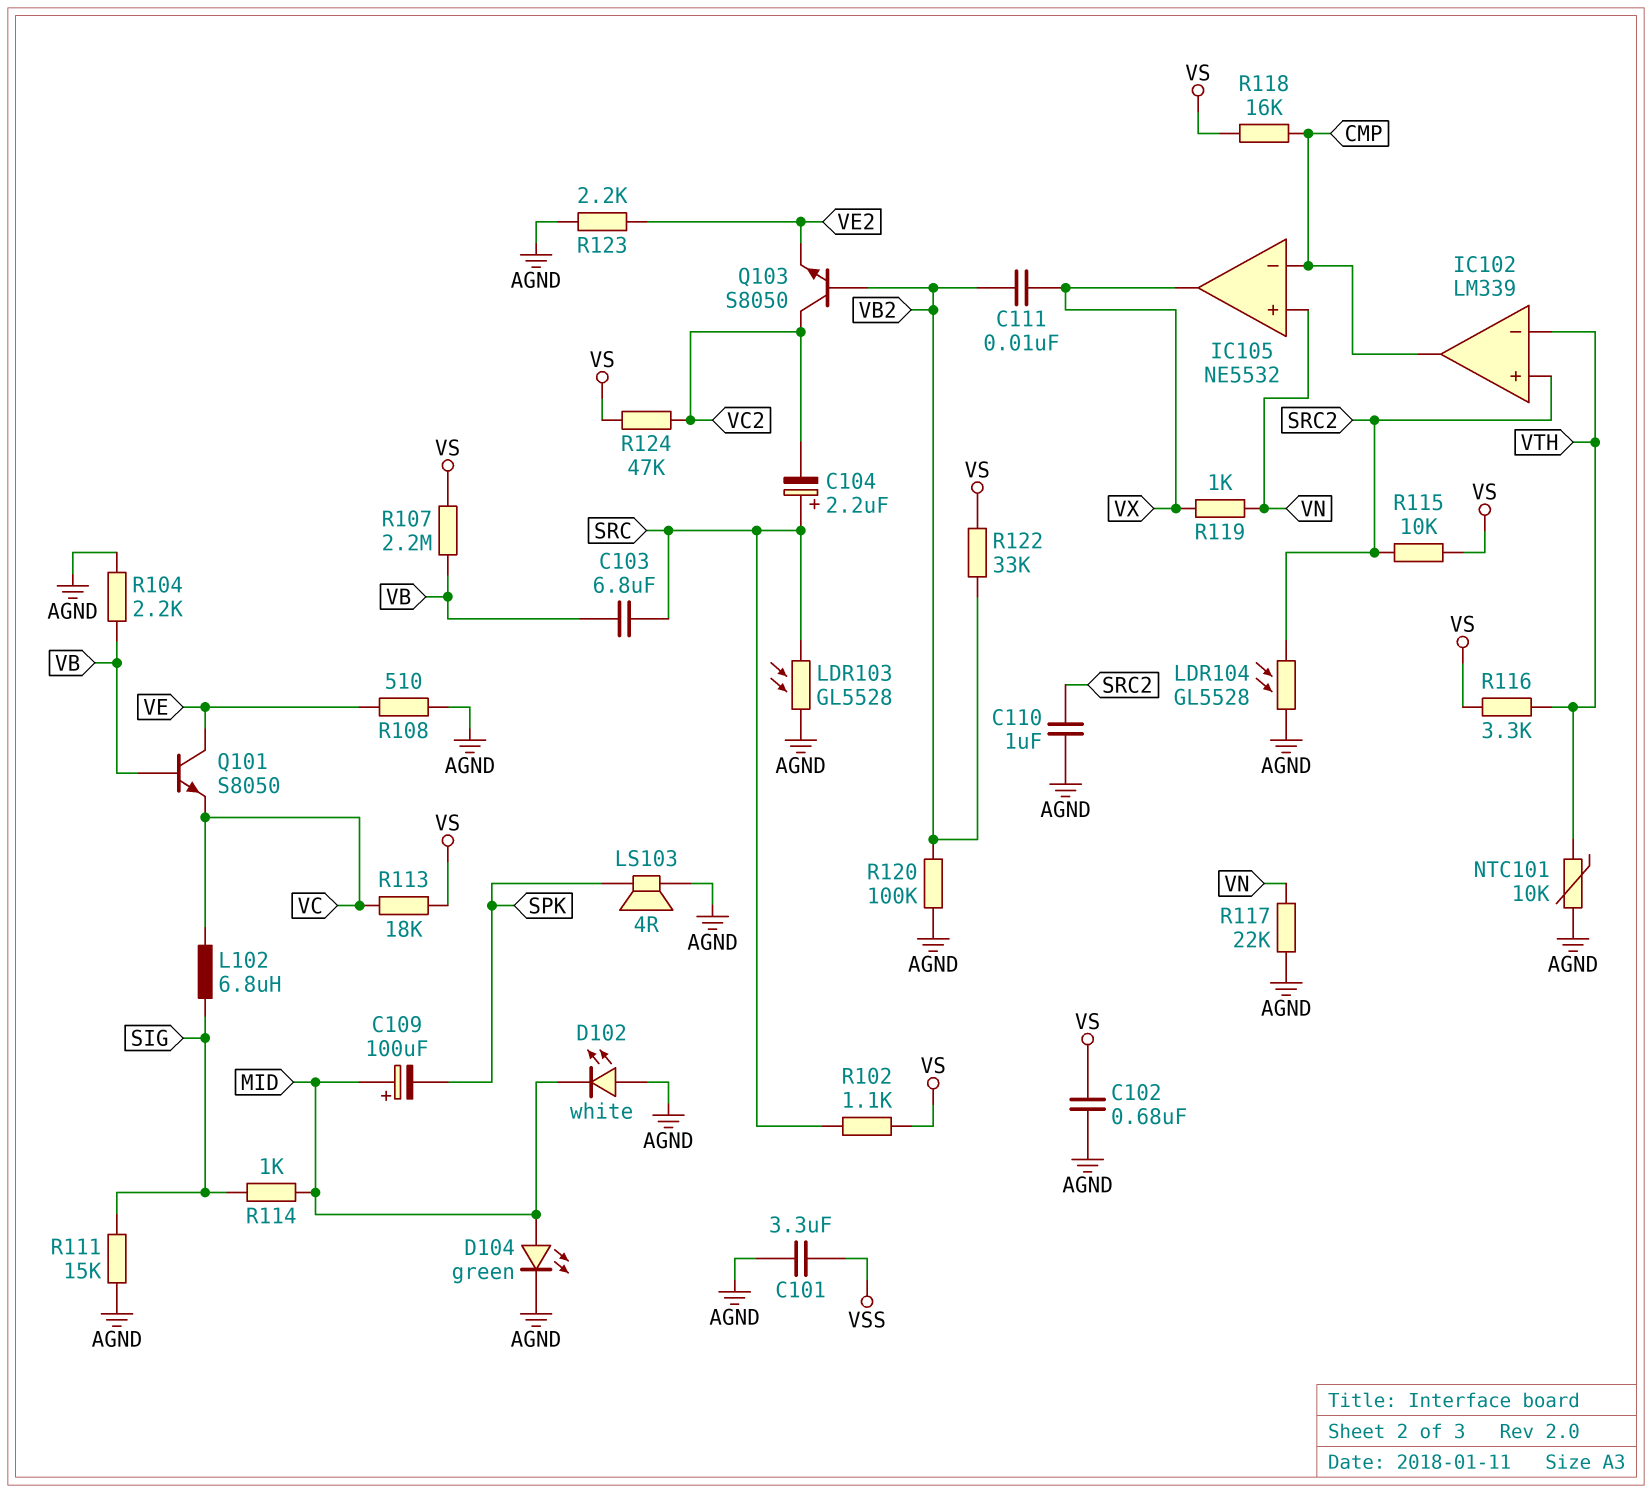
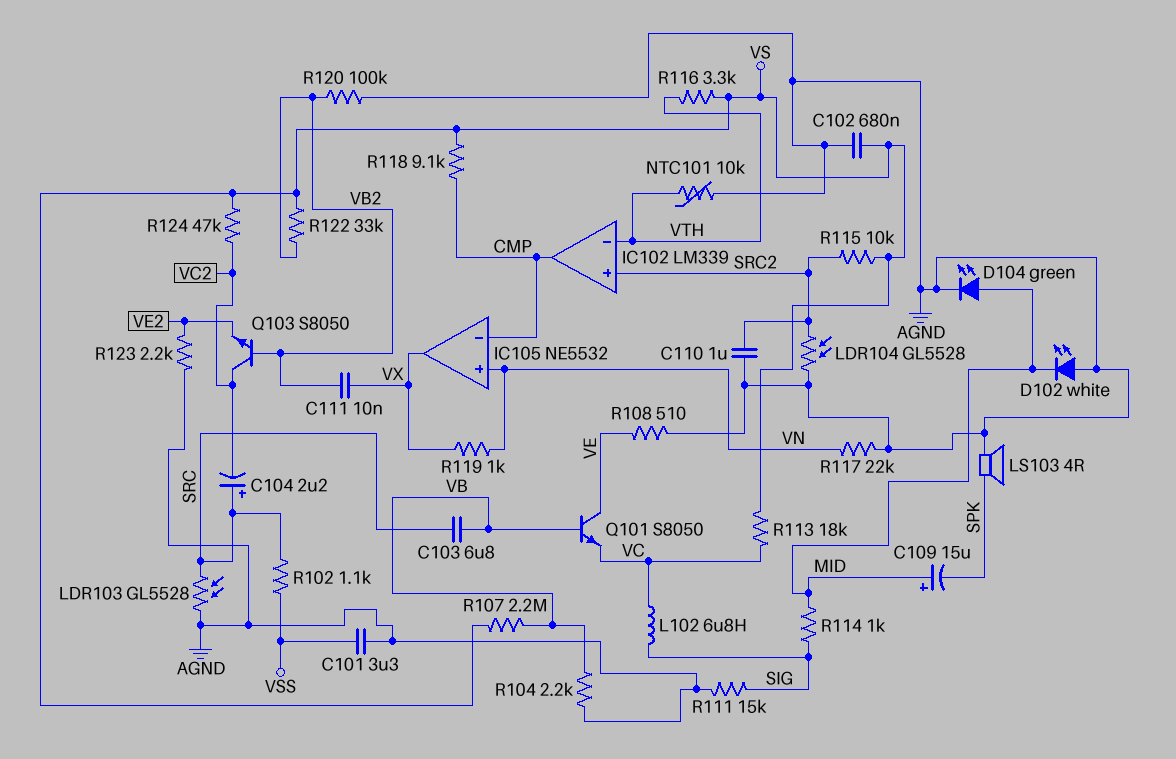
C109: 100uF (plus MID, minus SPK) -> 15uF (plus MID, minus SPK)
R102: 1.1k (SRC, VS) -> 1.1k (SRC, VSS)
R118: 16k (CMP, VS) -> 9.1k (CMP, VS)

